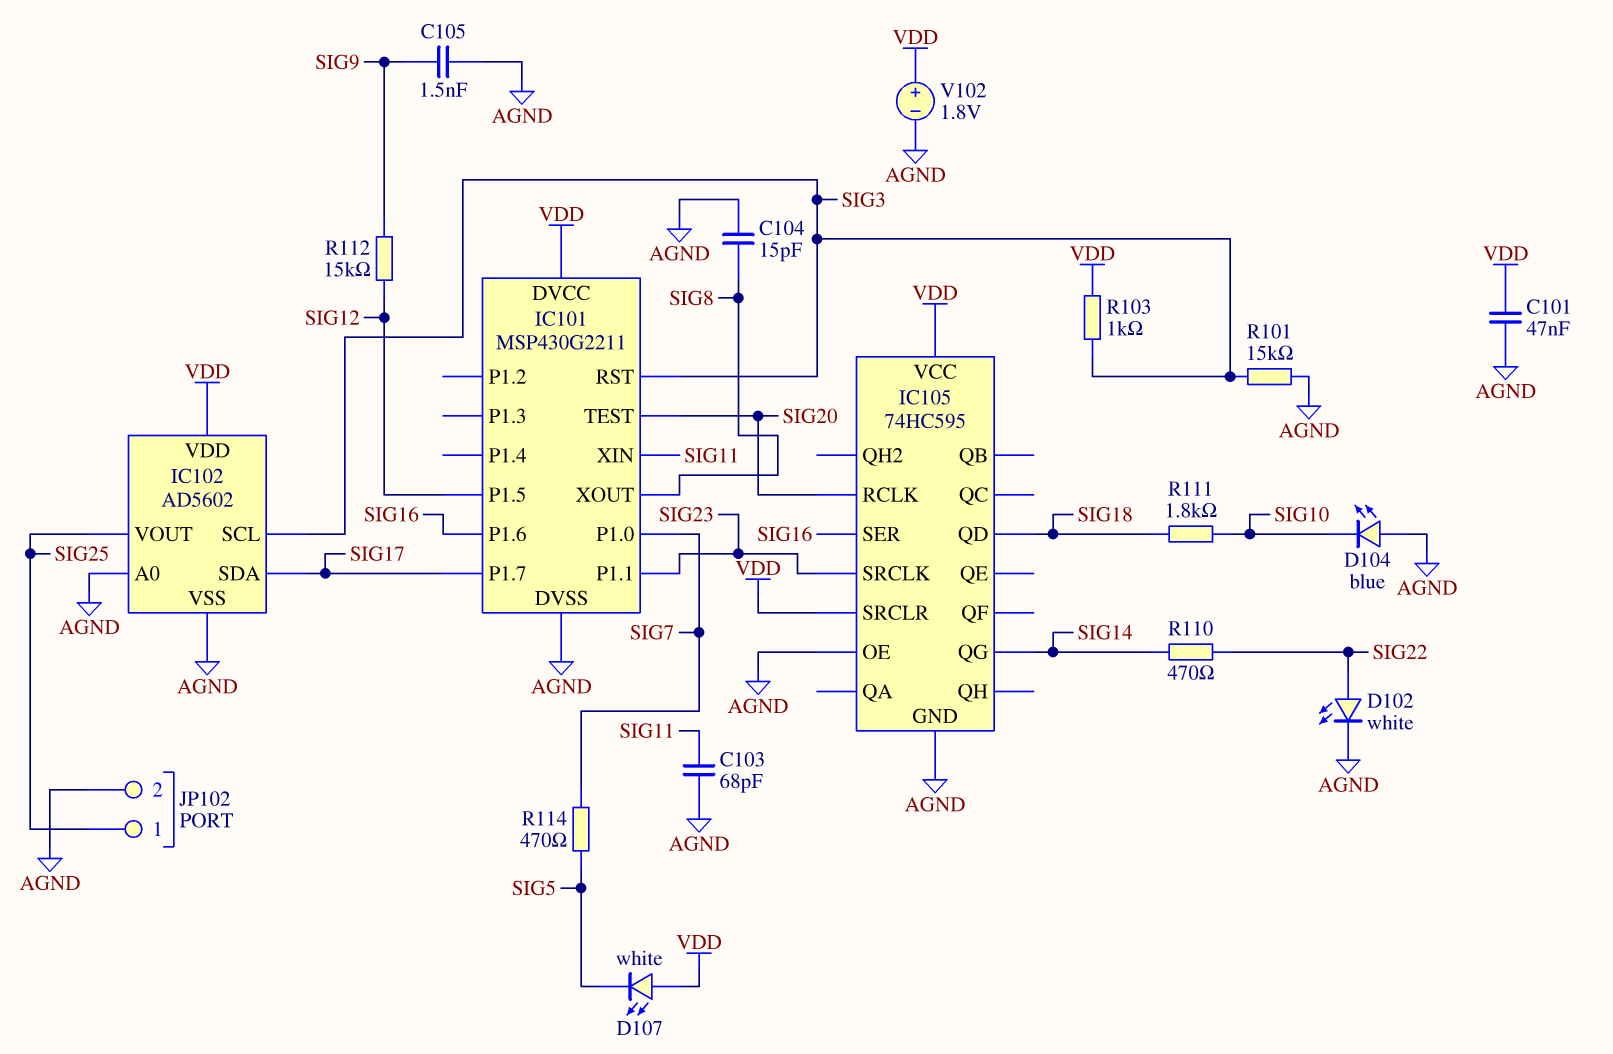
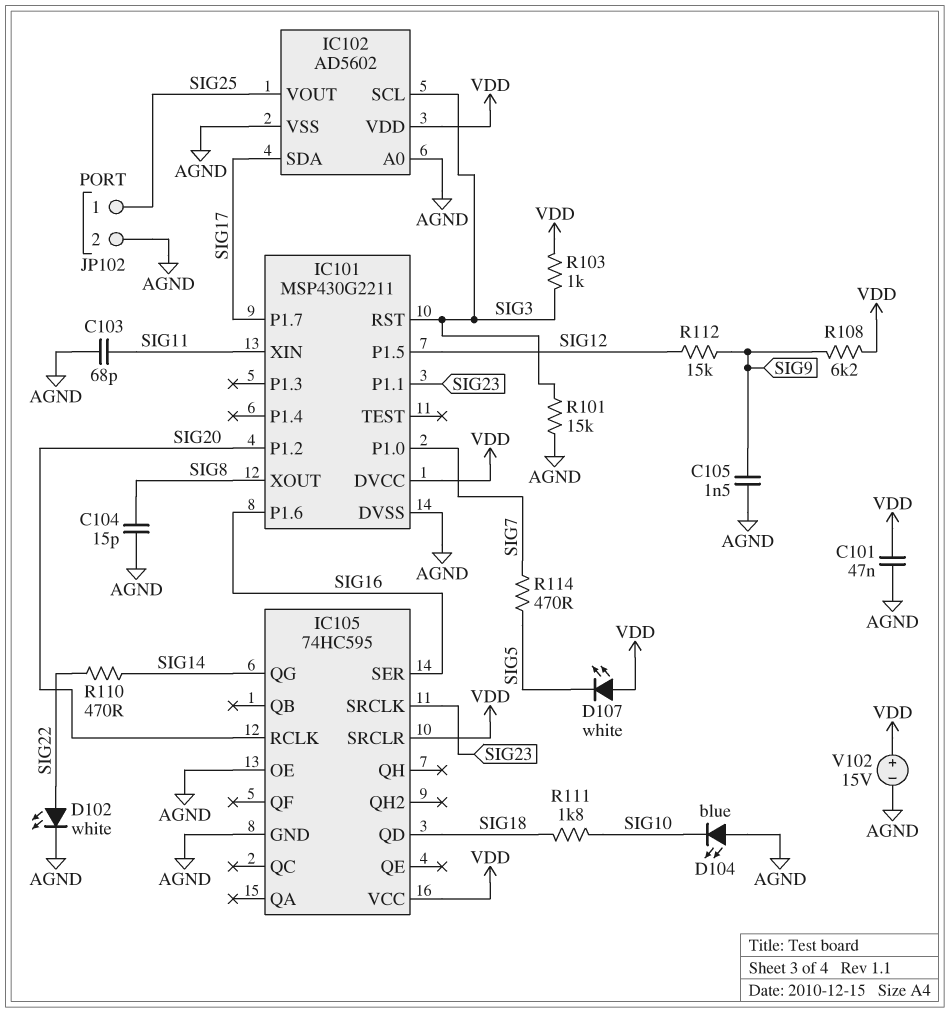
IC101 pin P1.2: none -> SIG20
IC101 pin TEST: SIG20 -> none
R108: none -> 6.2k (SIG9, VDD)
V102: 1.8V (plus VDD, minus AGND) -> 15V (plus VDD, minus AGND)

